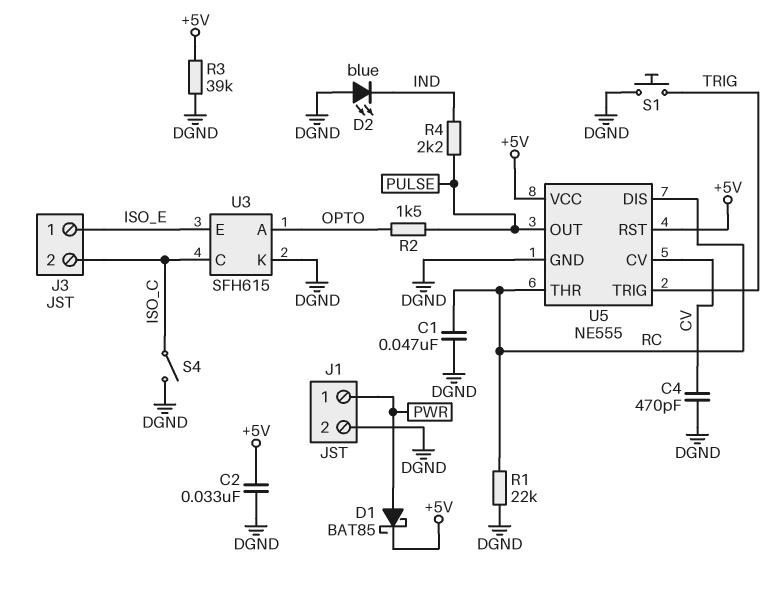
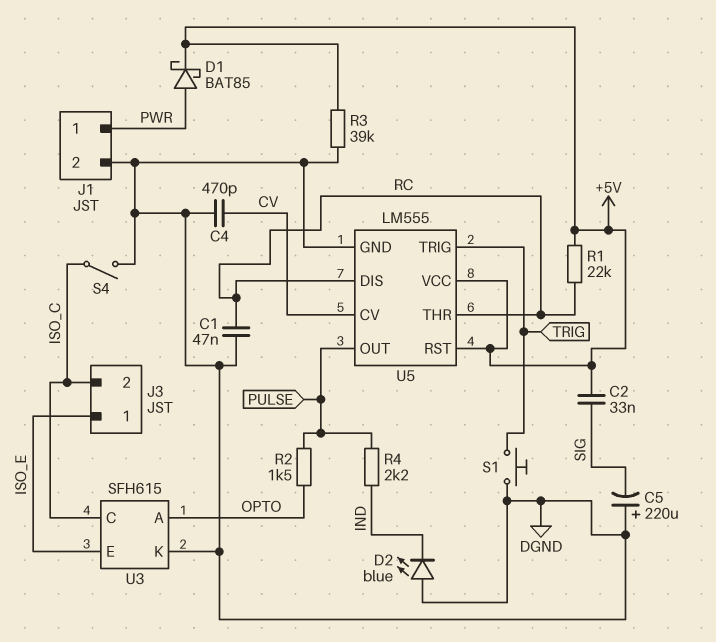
C2: 33nF (+5V, DGND) -> 33nF (+5V, SIG)
C5: none -> 220uF (plus DGND, minus SIG)
R1: 22k (DGND, RC) -> 22k (+5V, RC)
U5: NE555 -> LM555

